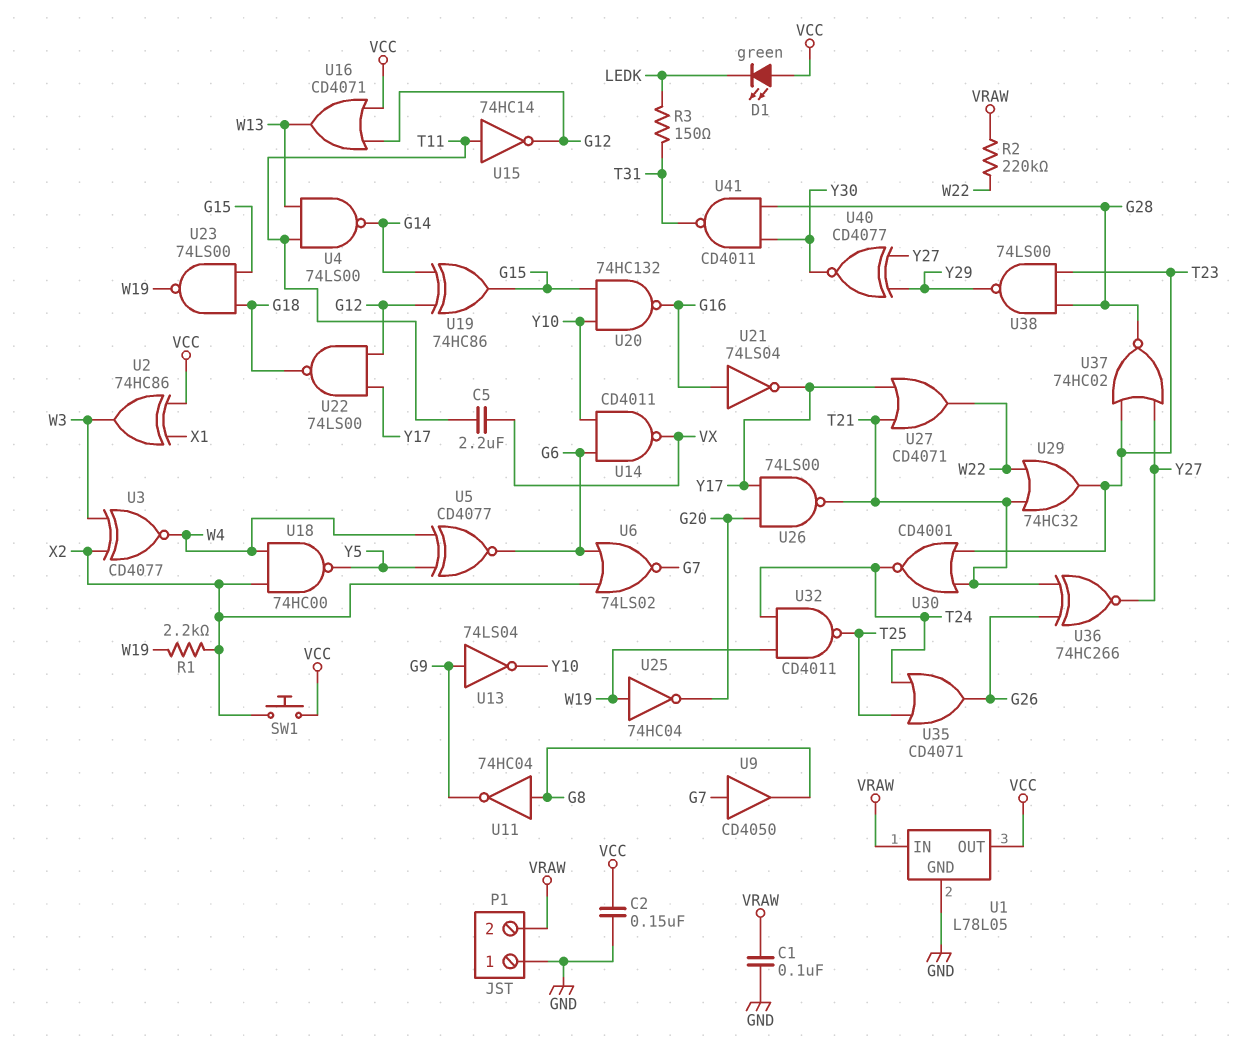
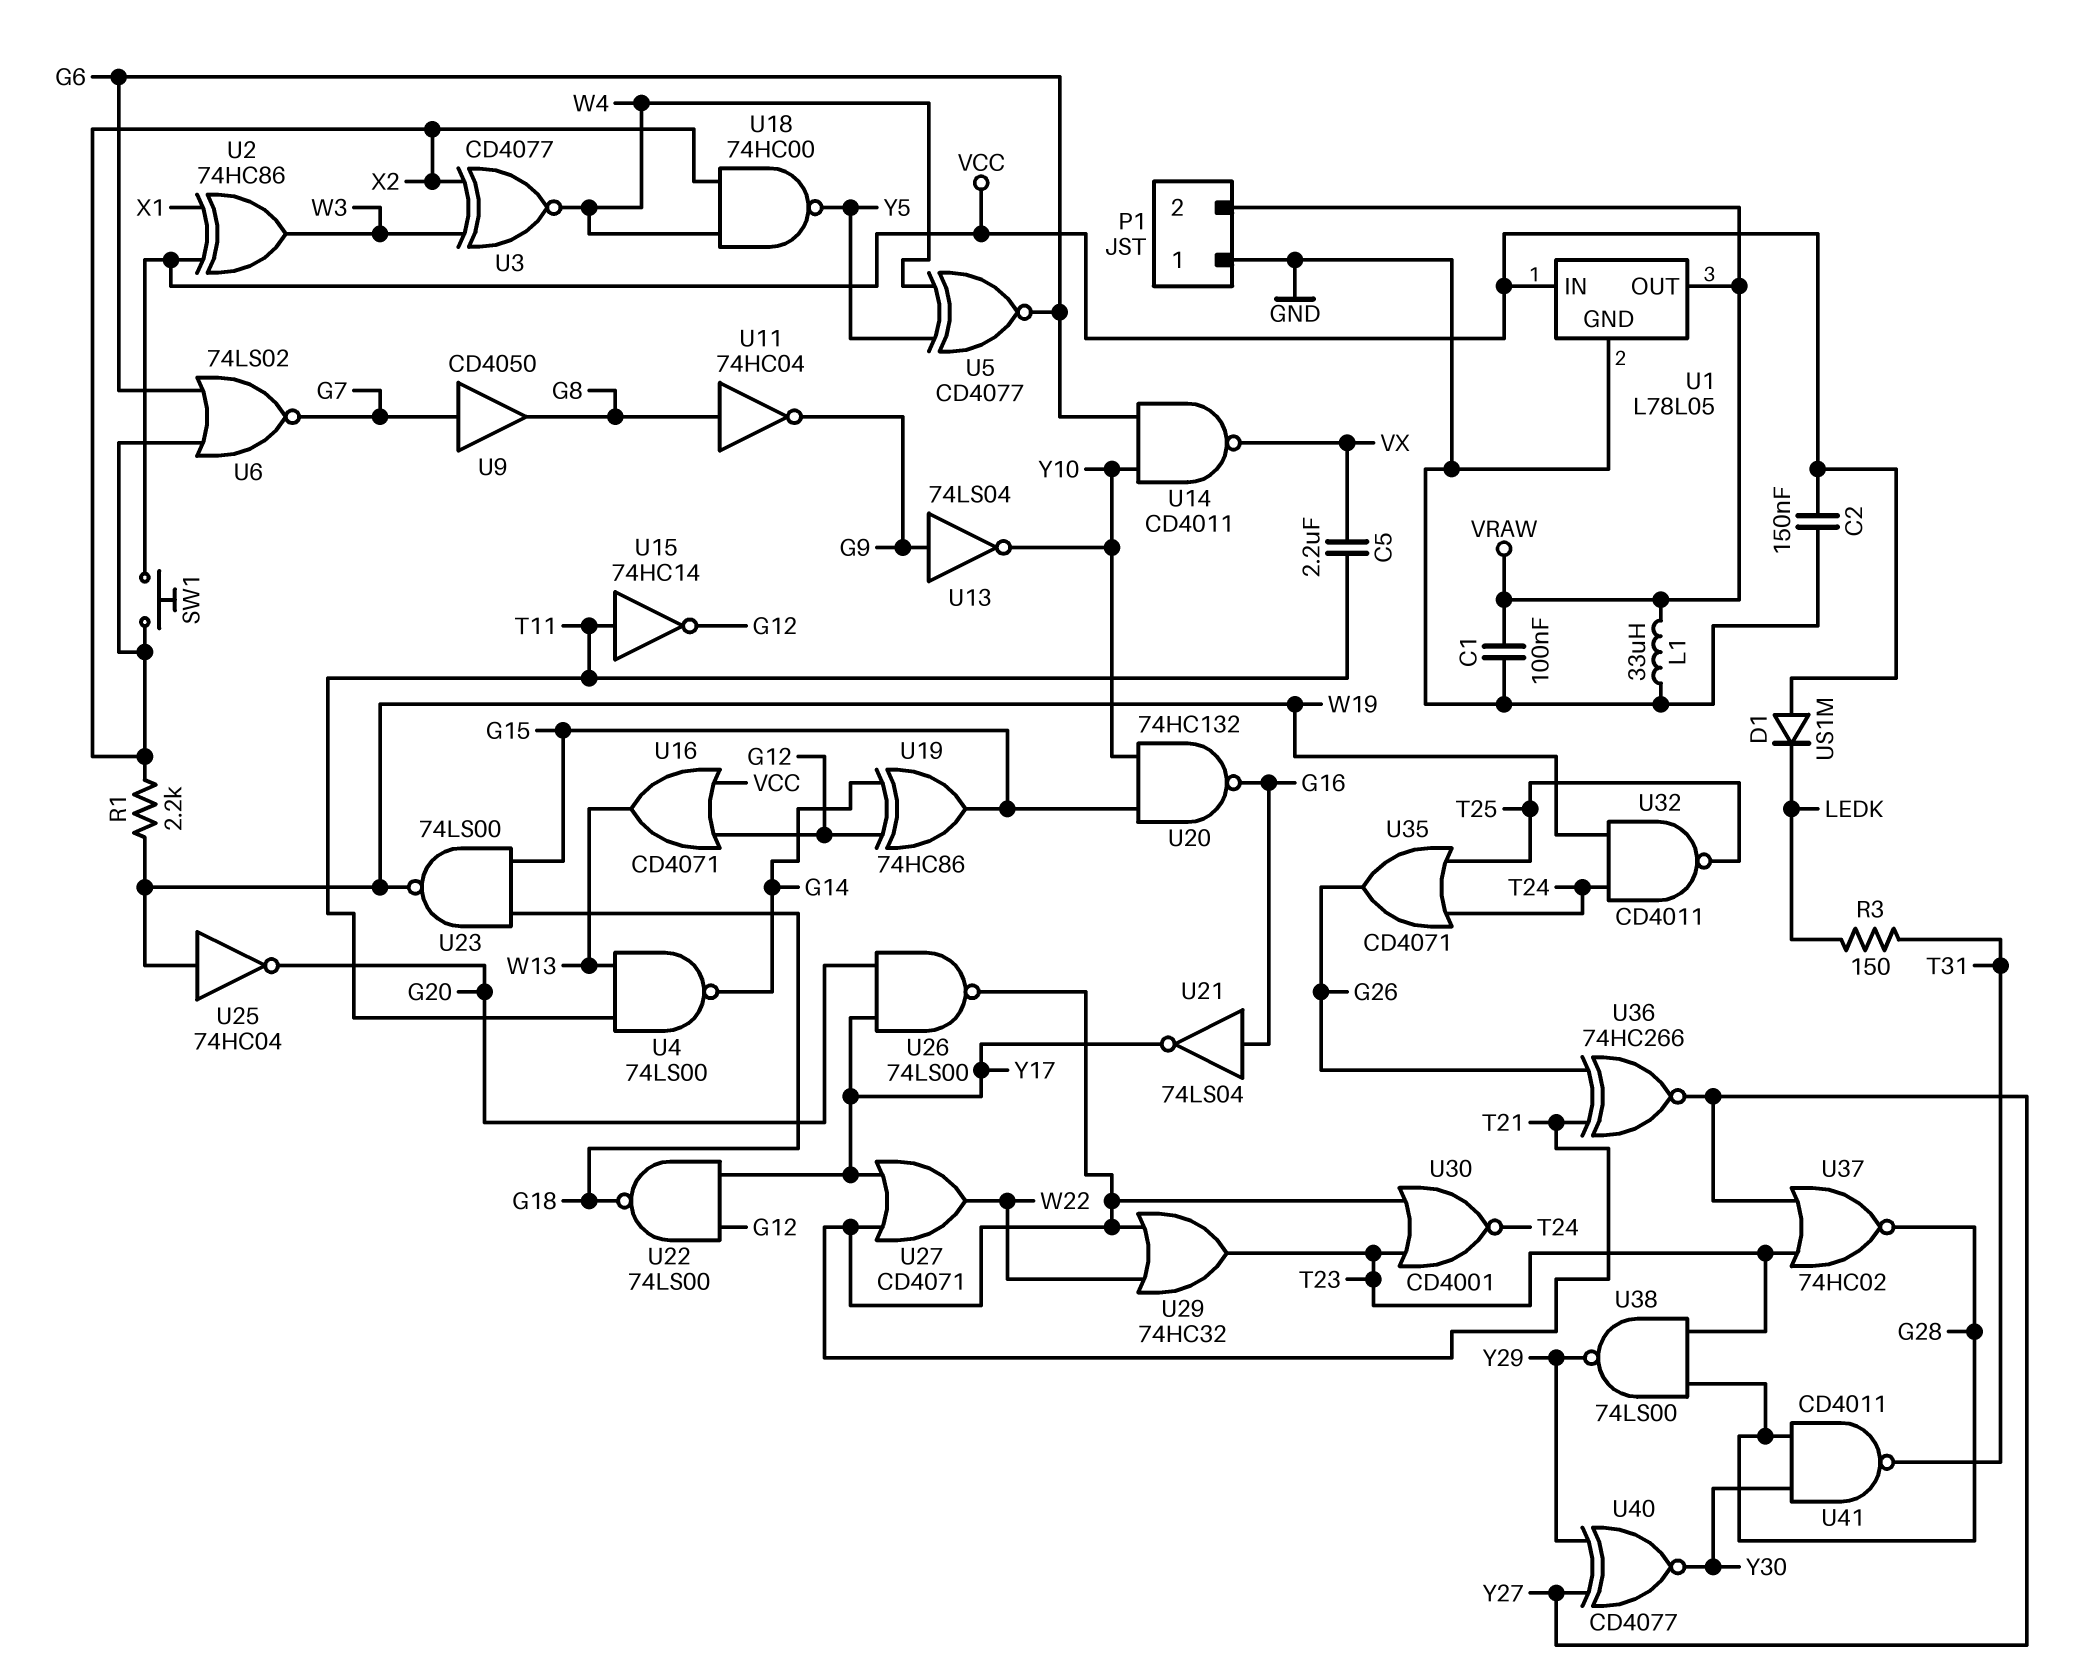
D1: LED green (A VCC, K LEDK) -> diode US1M (A VCC, K LEDK)
L1: none -> 33uH (GND, VRAW)
R2: 220k (VRAW, W22) -> none
U1 pin IN: VRAW -> VCC
U1 pin OUT: VCC -> VRAW

